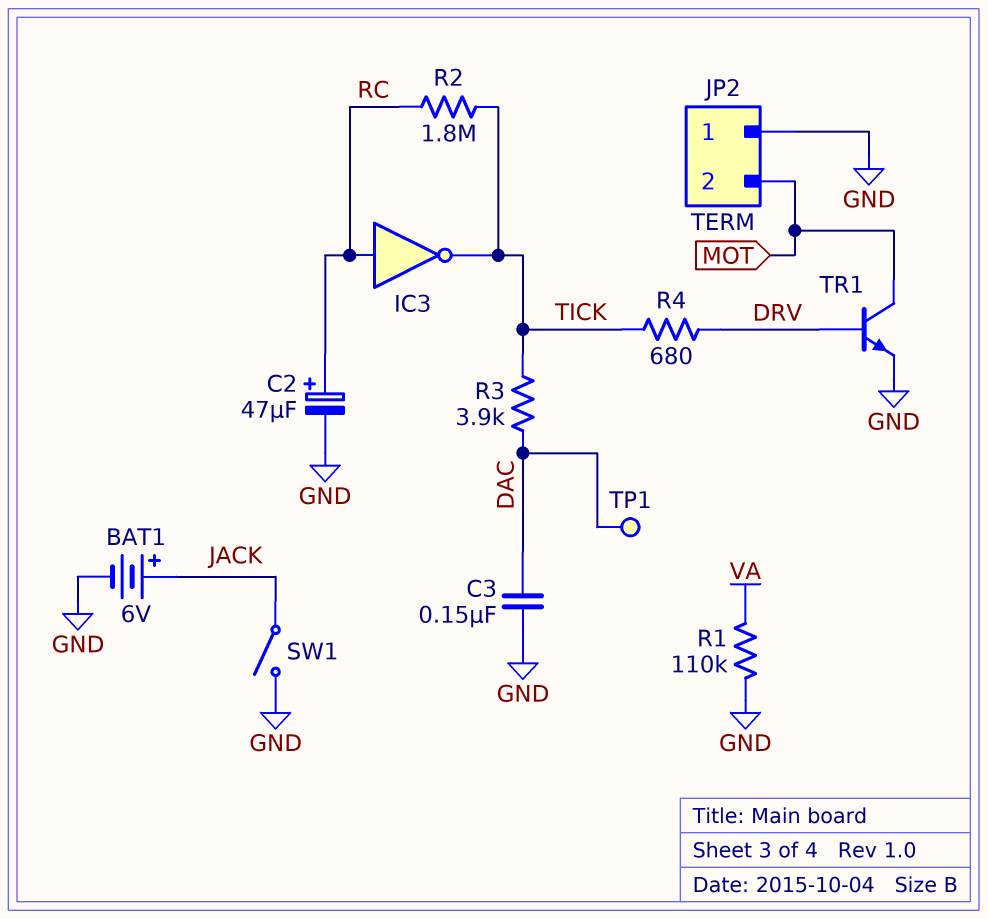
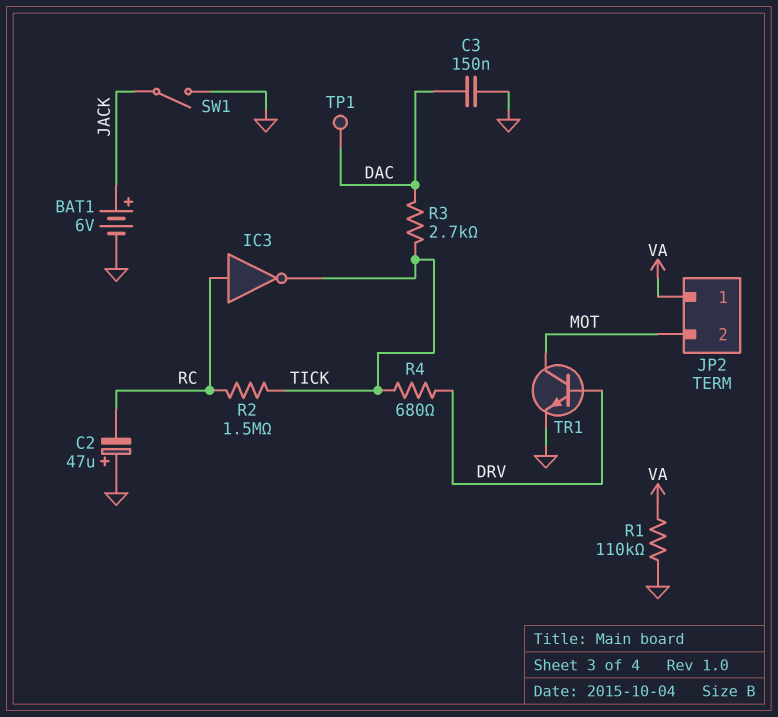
C2: 47uF (plus RC, minus GND) -> 47uF (plus GND, minus RC)
JP2 pin 1: GND -> VA
R2: 1.8M (RC, TICK) -> 1.5M (RC, TICK)
R3: 3.9k (DAC, TICK) -> 2.7k (DAC, TICK)

